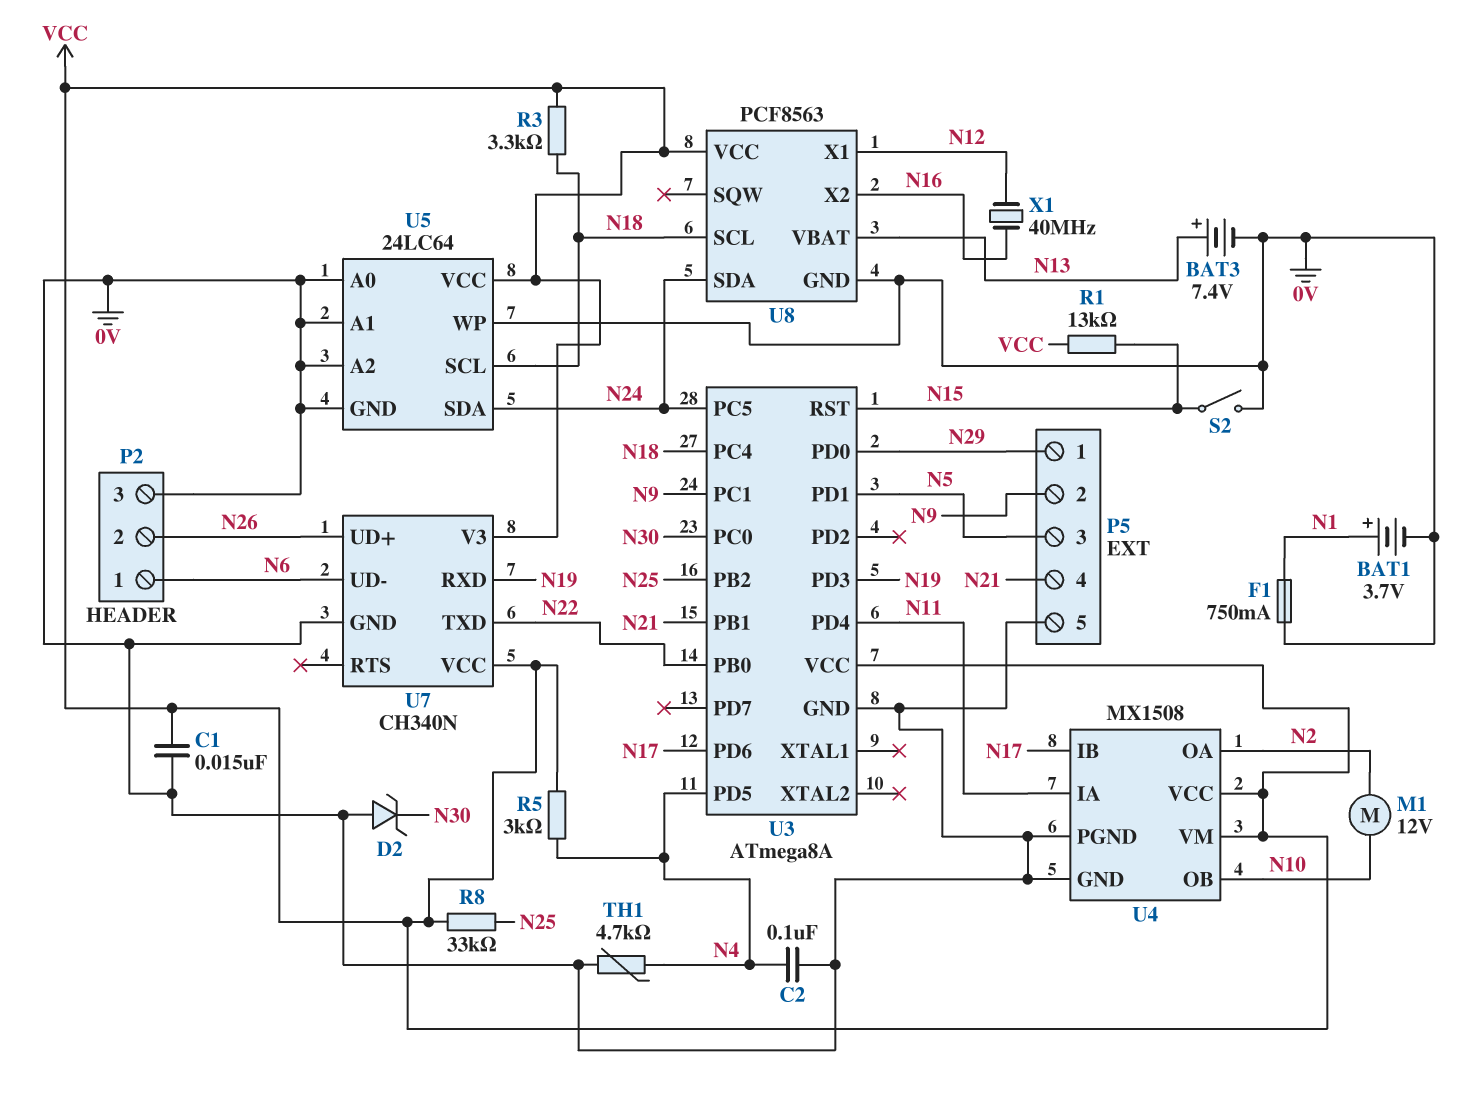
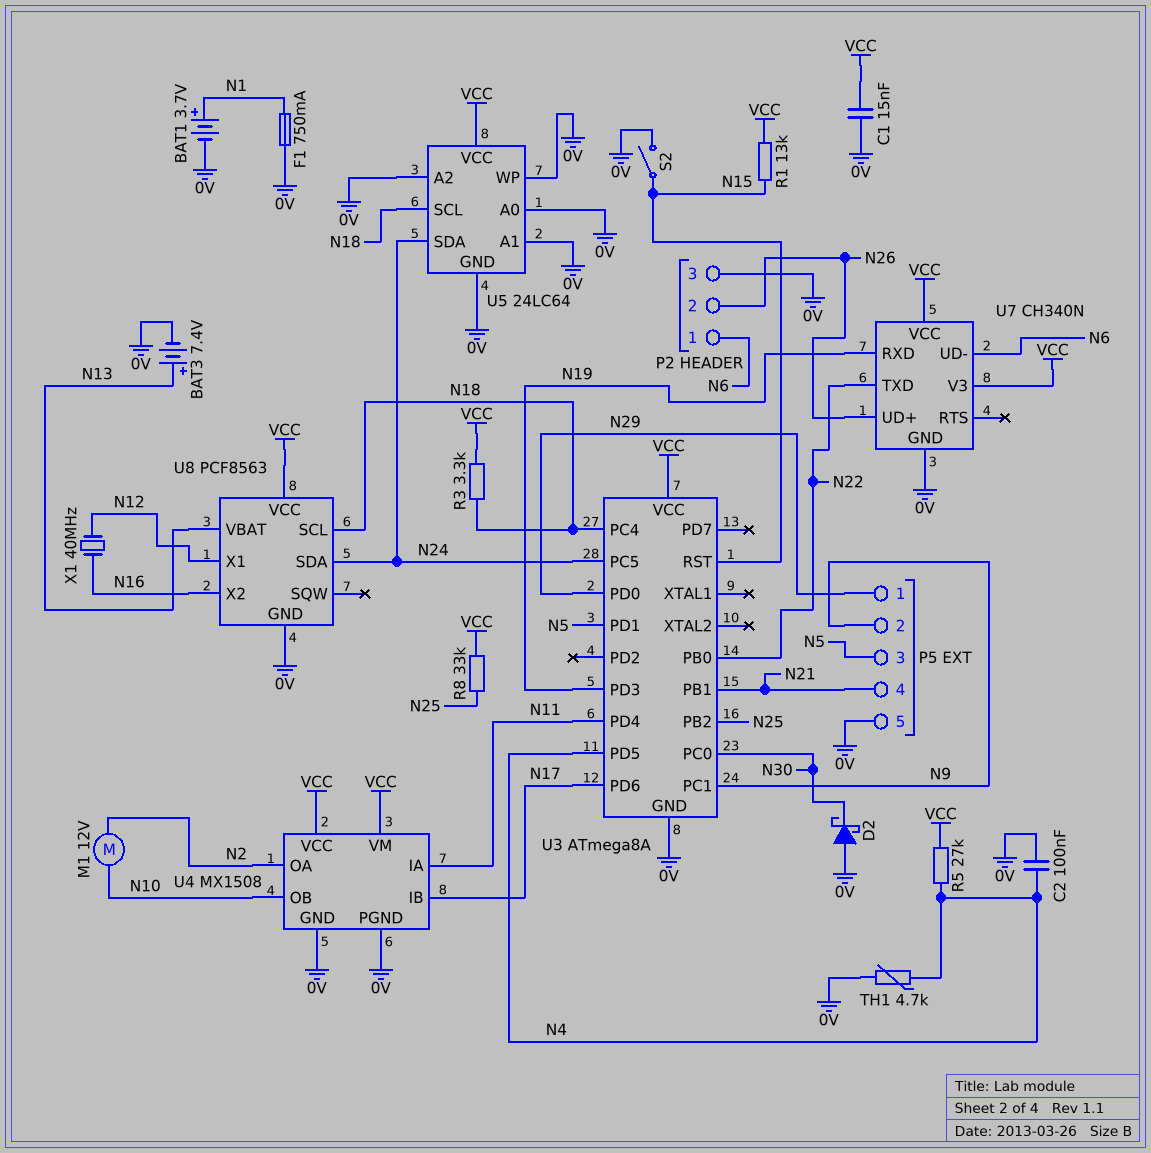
D2: zener (A 0V, K N30) -> schottky (A 0V, K N30)
R5: 3k (N4, VCC) -> 27k (N4, VCC)

